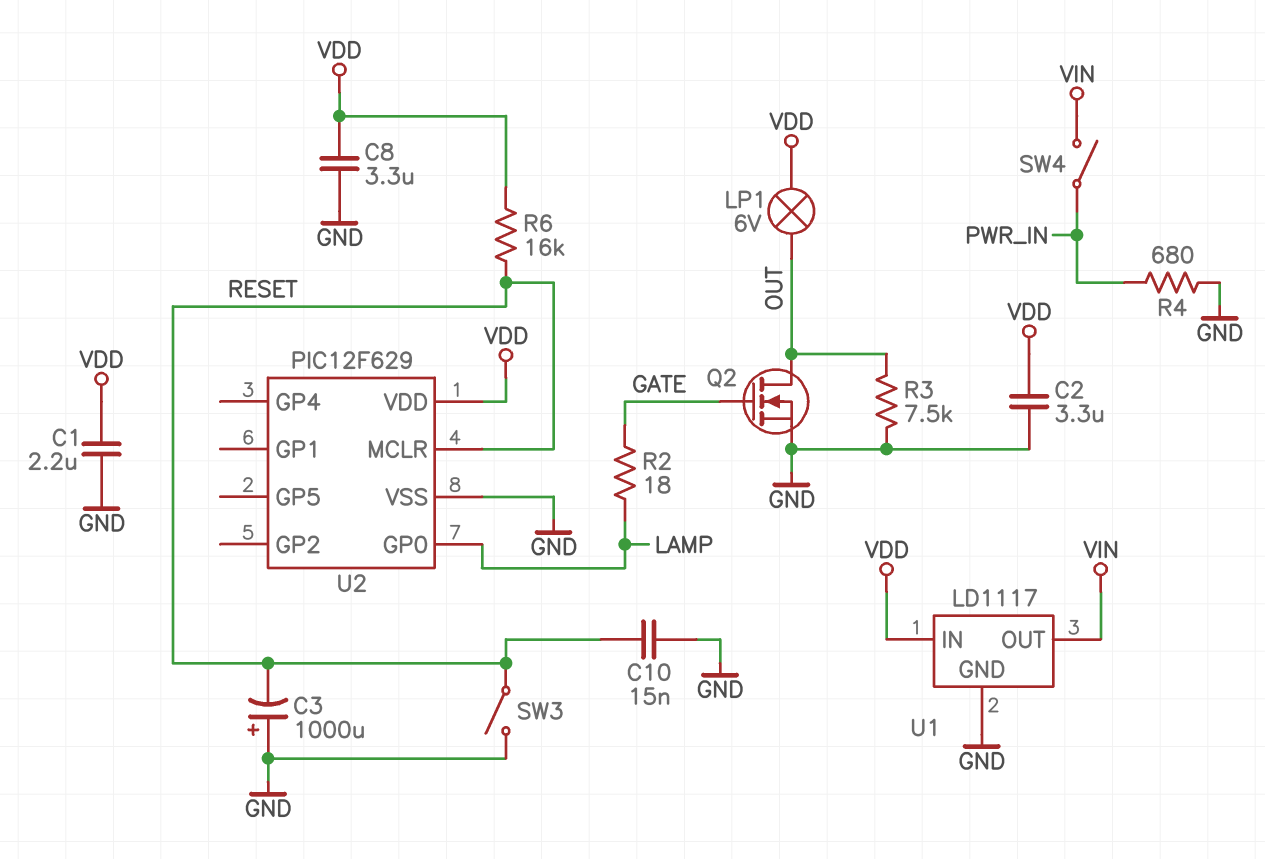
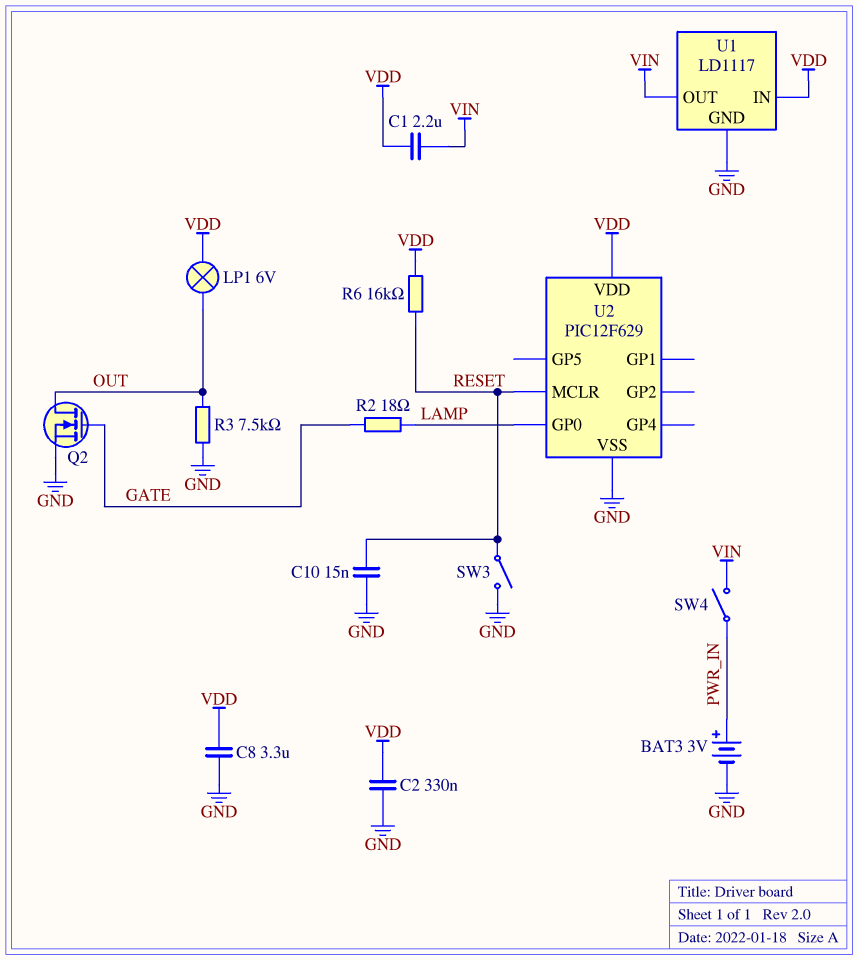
BAT3: none -> 3V (plus PWR_IN, minus GND)
C1: 2.2uF (GND, VDD) -> 2.2uF (VDD, VIN)
C2: 3.3uF (GND, VDD) -> 330nF (GND, VDD)
C3: 1000uF (plus GND, minus RESET) -> none
R4: 680 (GND, PWR_IN) -> none

